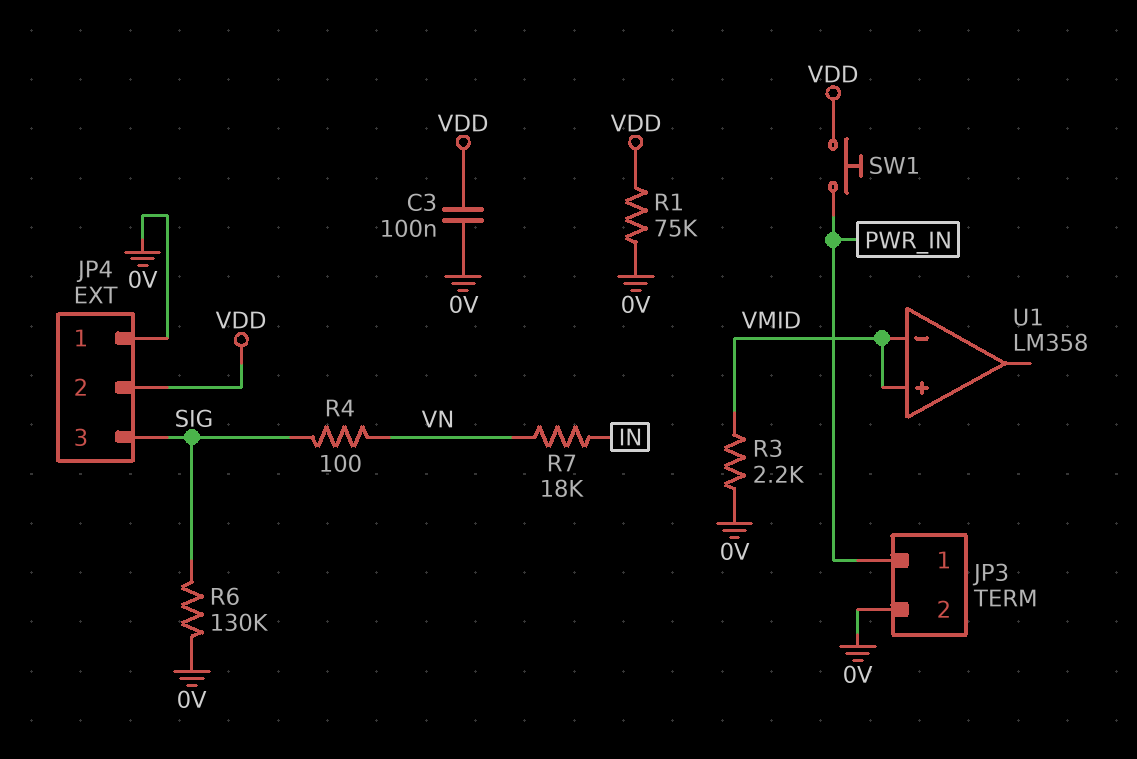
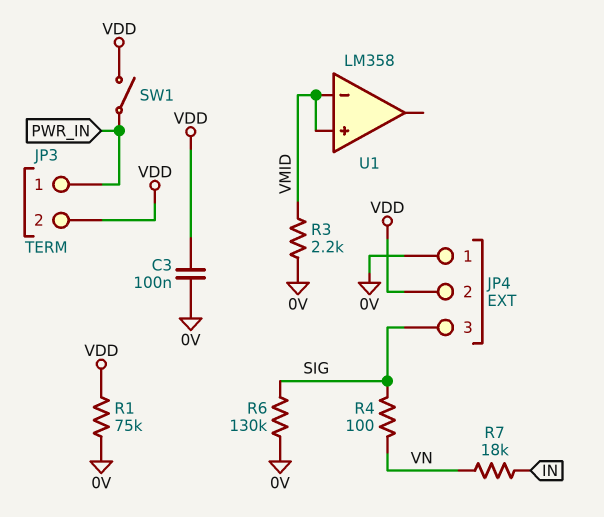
JP3 pin 2: 0V -> VDD
SW1: button (PWR_IN, VDD) -> switch (PWR_IN, VDD)

